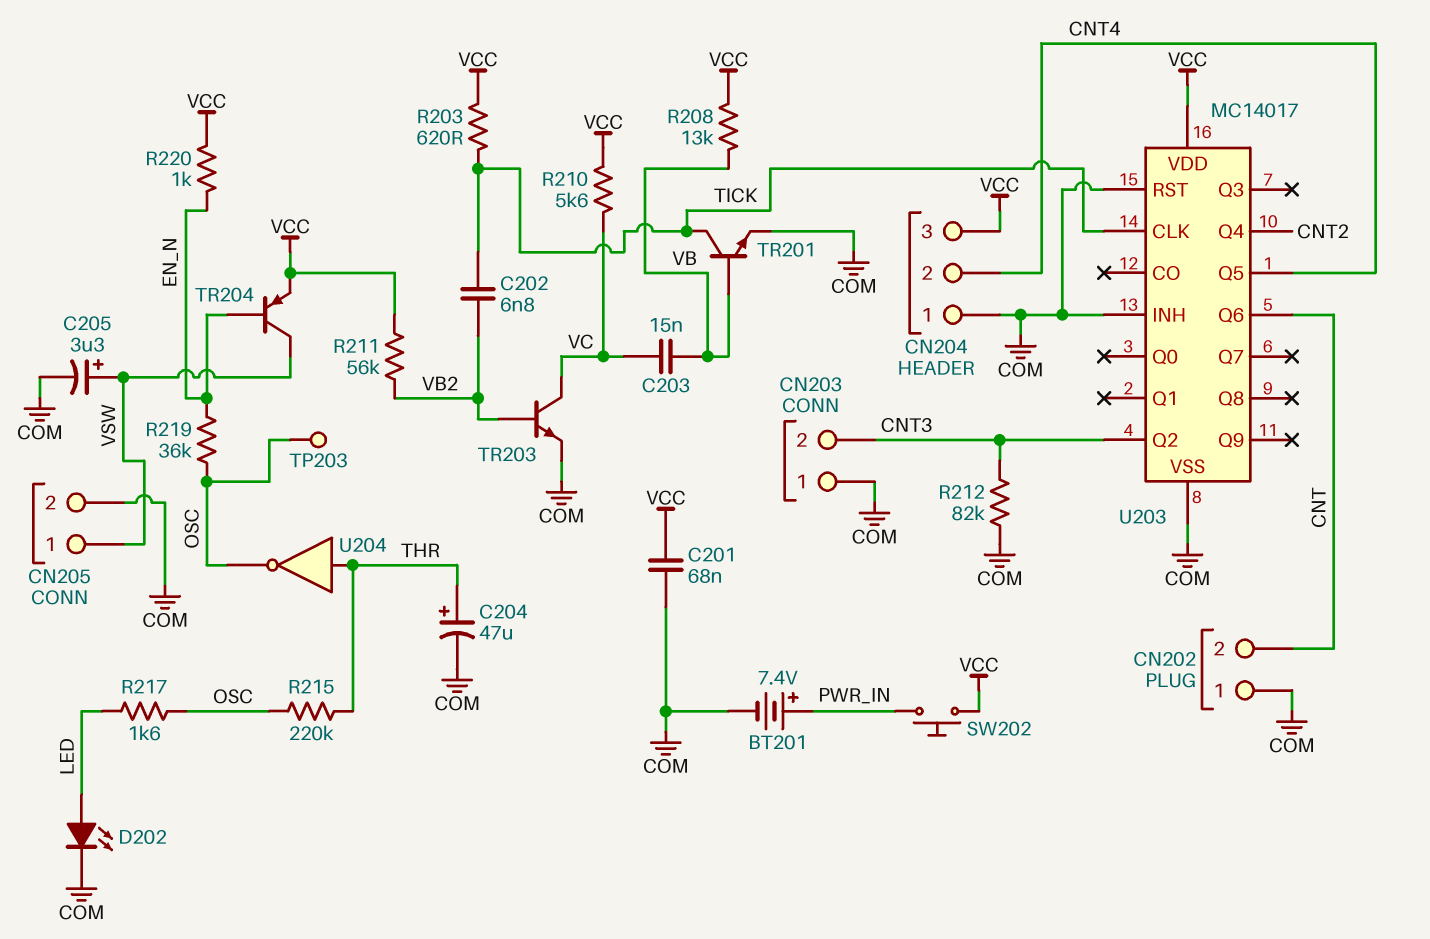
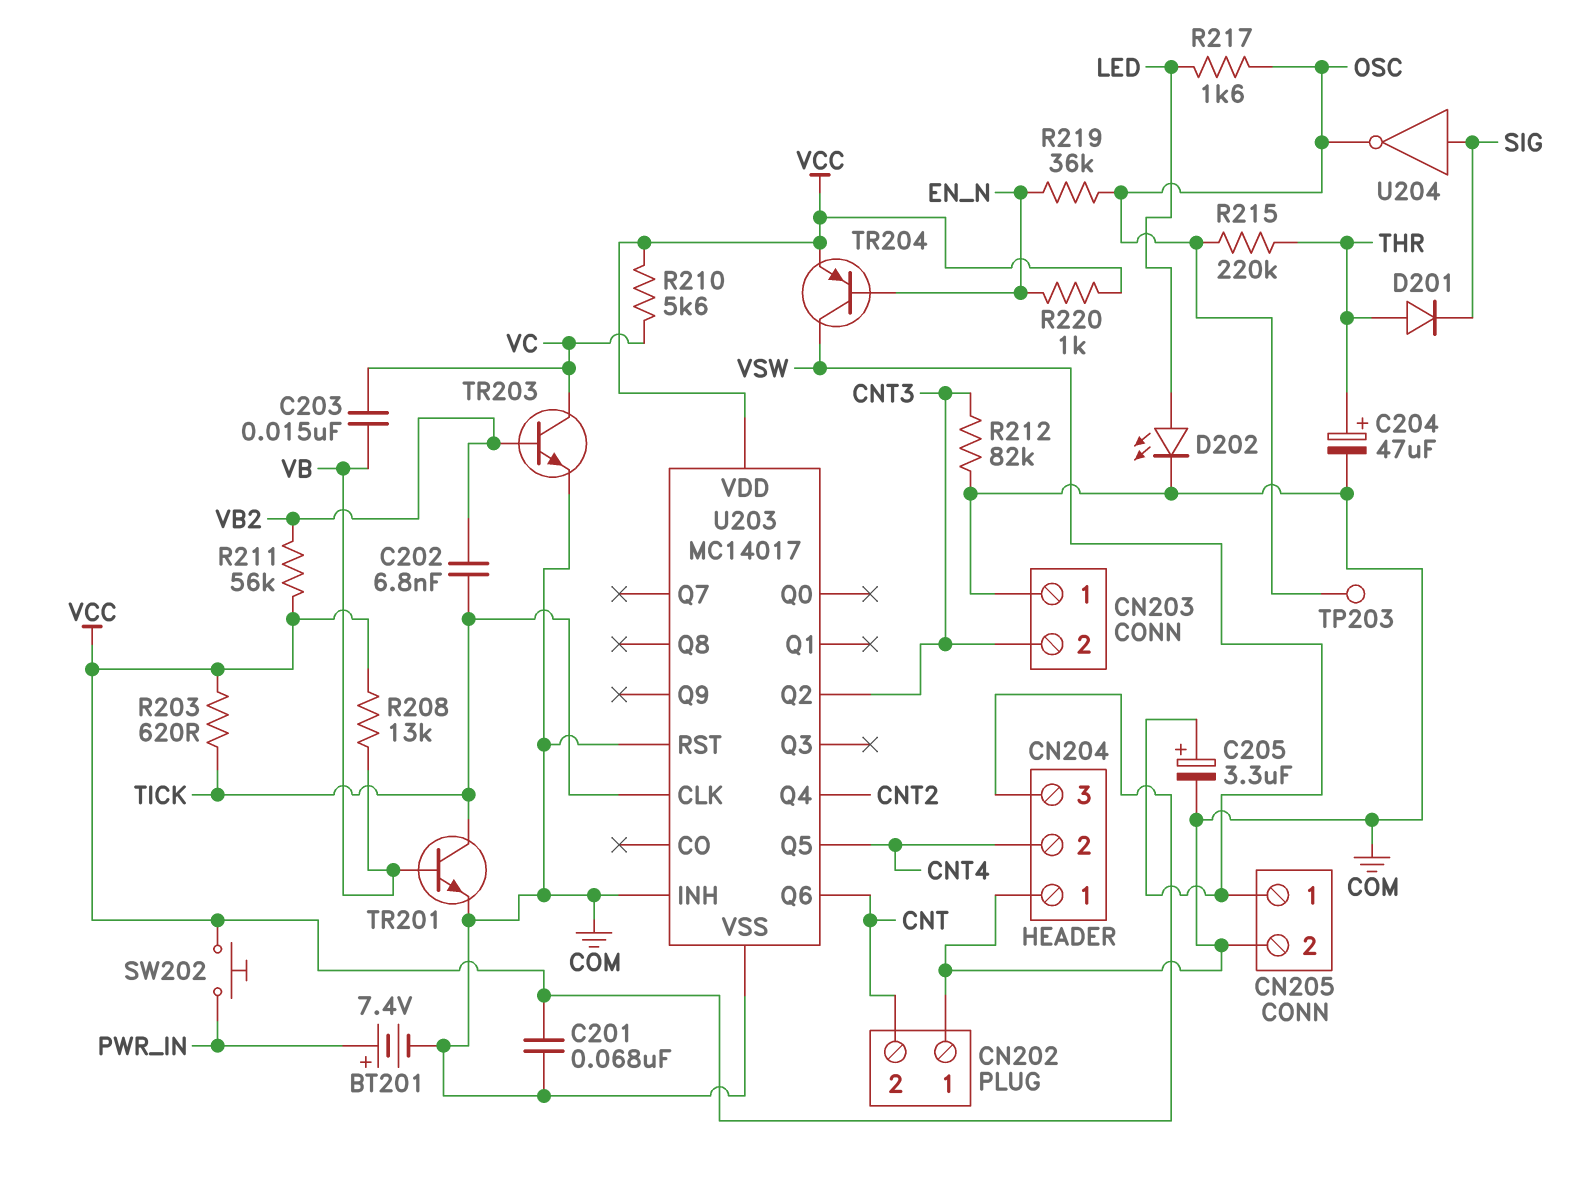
D201: none -> diode (A THR, K SIG)
U204: NOT (in THR, out OSC) -> NOT (in SIG, out OSC)

